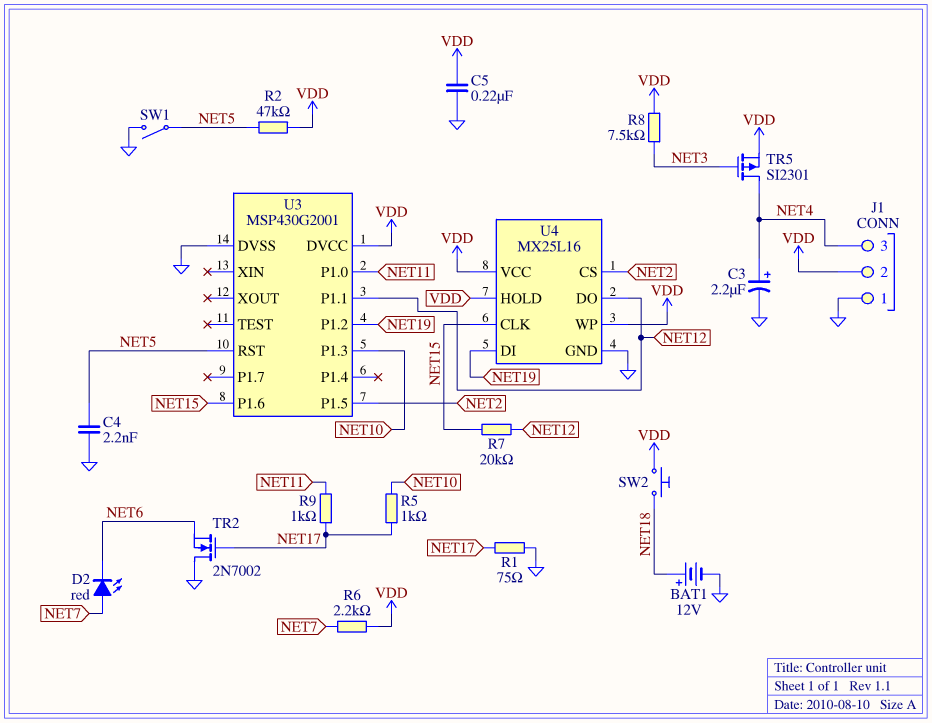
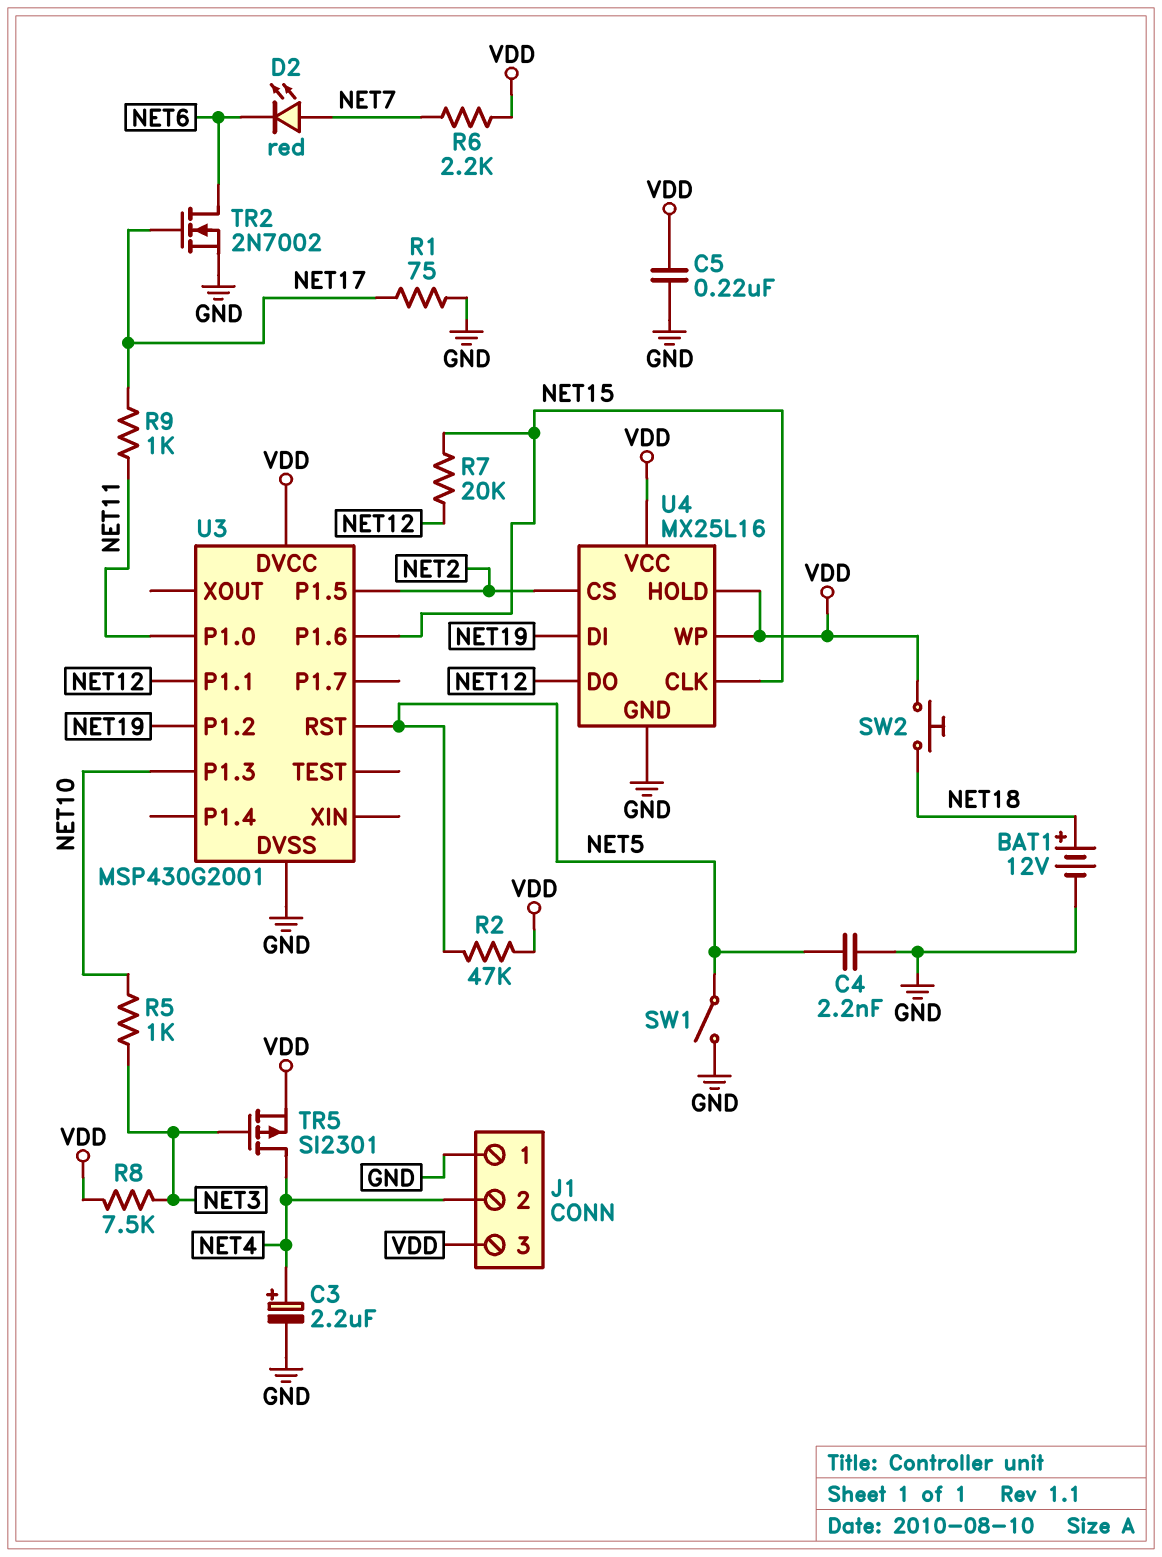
J1 pin 2: VDD -> NET4
J1 pin 3: NET4 -> VDD
R5: 1k (NET10, NET17) -> 1k (NET3, NET10)
TR2: NMOS 2N7002 (G NET17, D GND, S NET6) -> NMOS 2N7002 (G NET17, D NET6, S GND)

